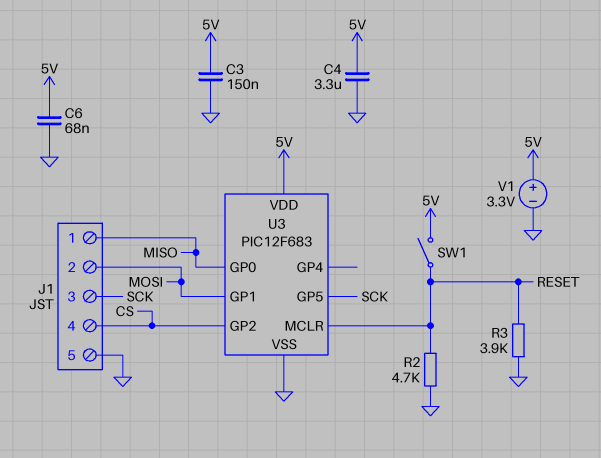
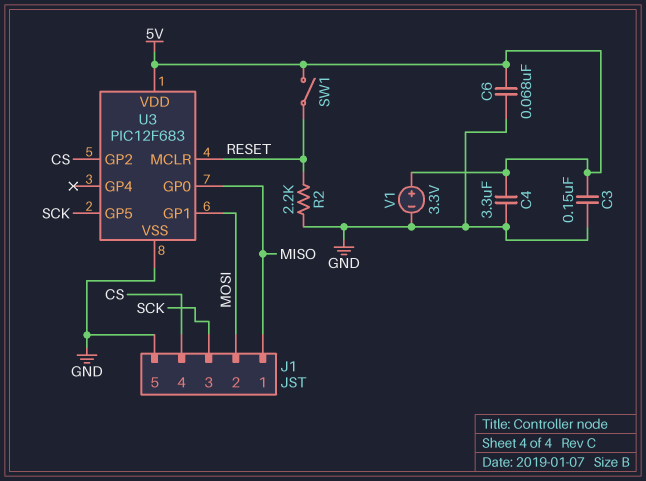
R2: 4.7k (GND, RESET) -> 2.2k (GND, RESET)
R3: 3.9k (GND, RESET) -> none

